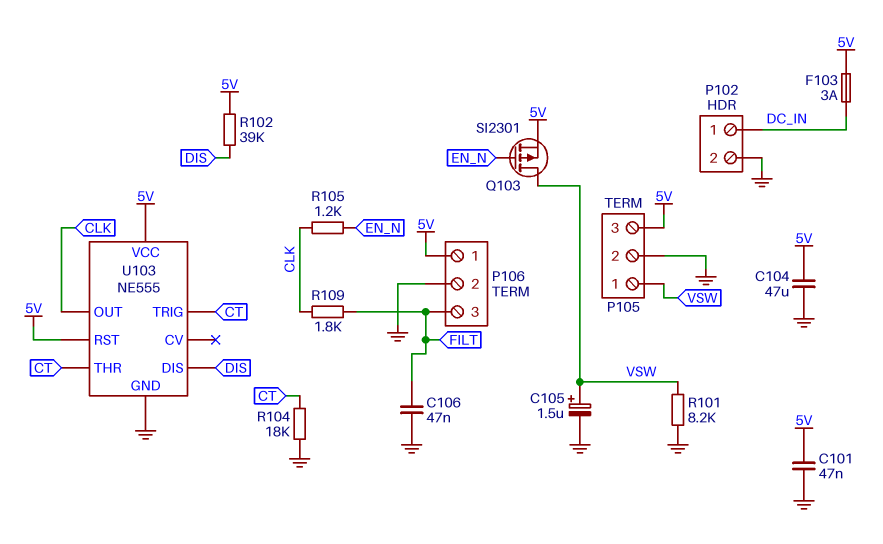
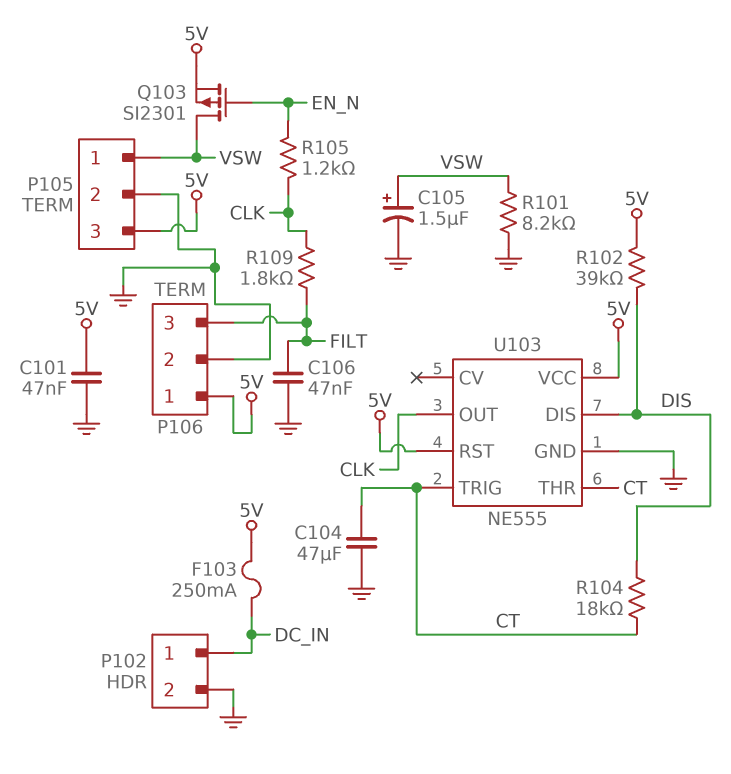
C104: 47uF (5V, GND) -> 47uF (CT, GND)
F103: 3A (5V, DC_IN) -> 250mA (5V, DC_IN)
R104: 18k (CT, GND) -> 18k (CT, DIS)

